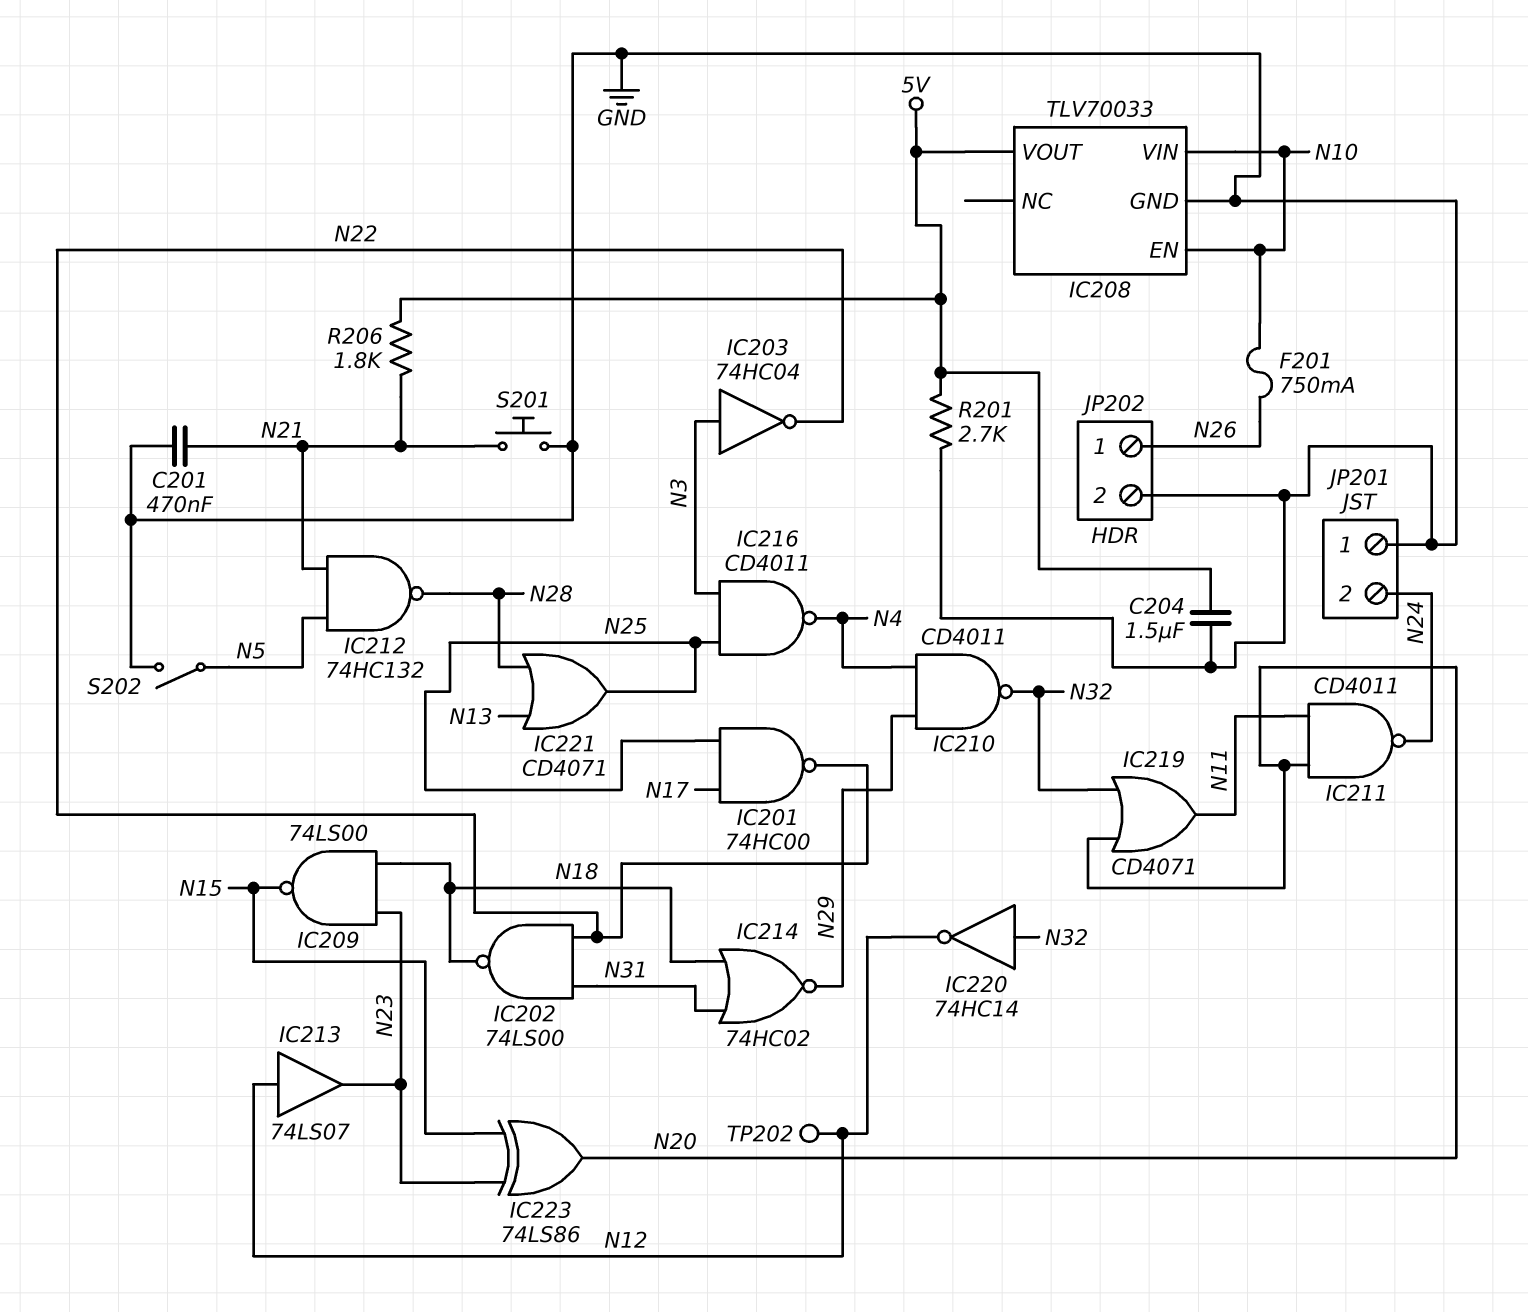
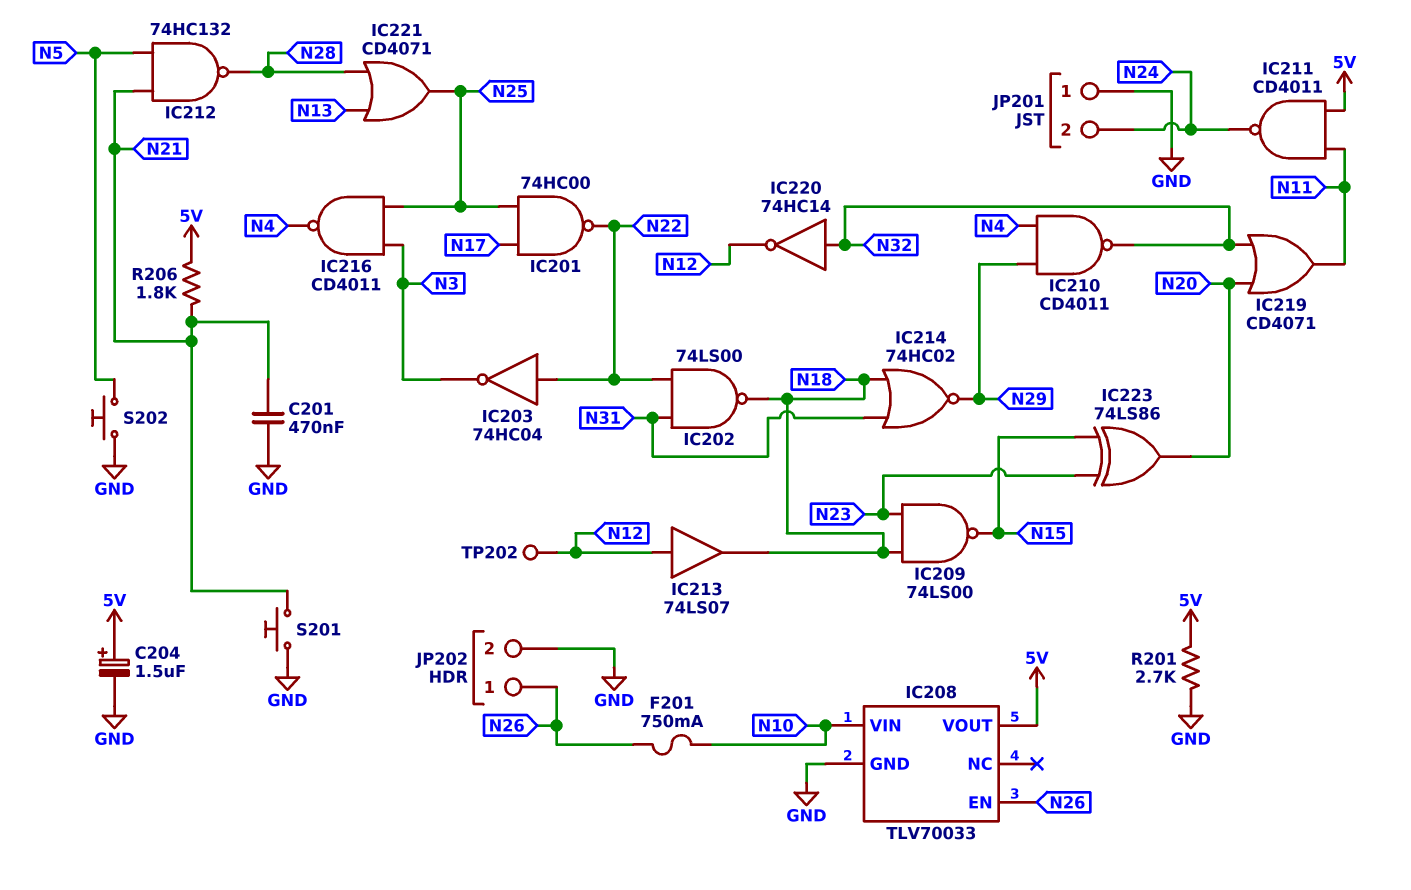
C204: 1.5uF (5V, GND) -> 1.5uF (plus 5V, minus GND)
IC203: NOT 74HC04 (in N3, out N22) -> NOT 74HC04 (in N22, out N3)
IC208 pin EN: N10 -> N26
IC211: NAND CD4011 (in N11, in N20, out N24) -> NAND CD4011 (in 5V, in N11, out N24)
IC213: buffer 74LS07 (in N12, out N23) -> buffer 74LS07 (in N12, out N18)
S202: switch (GND, N5) -> button (GND, N5)

